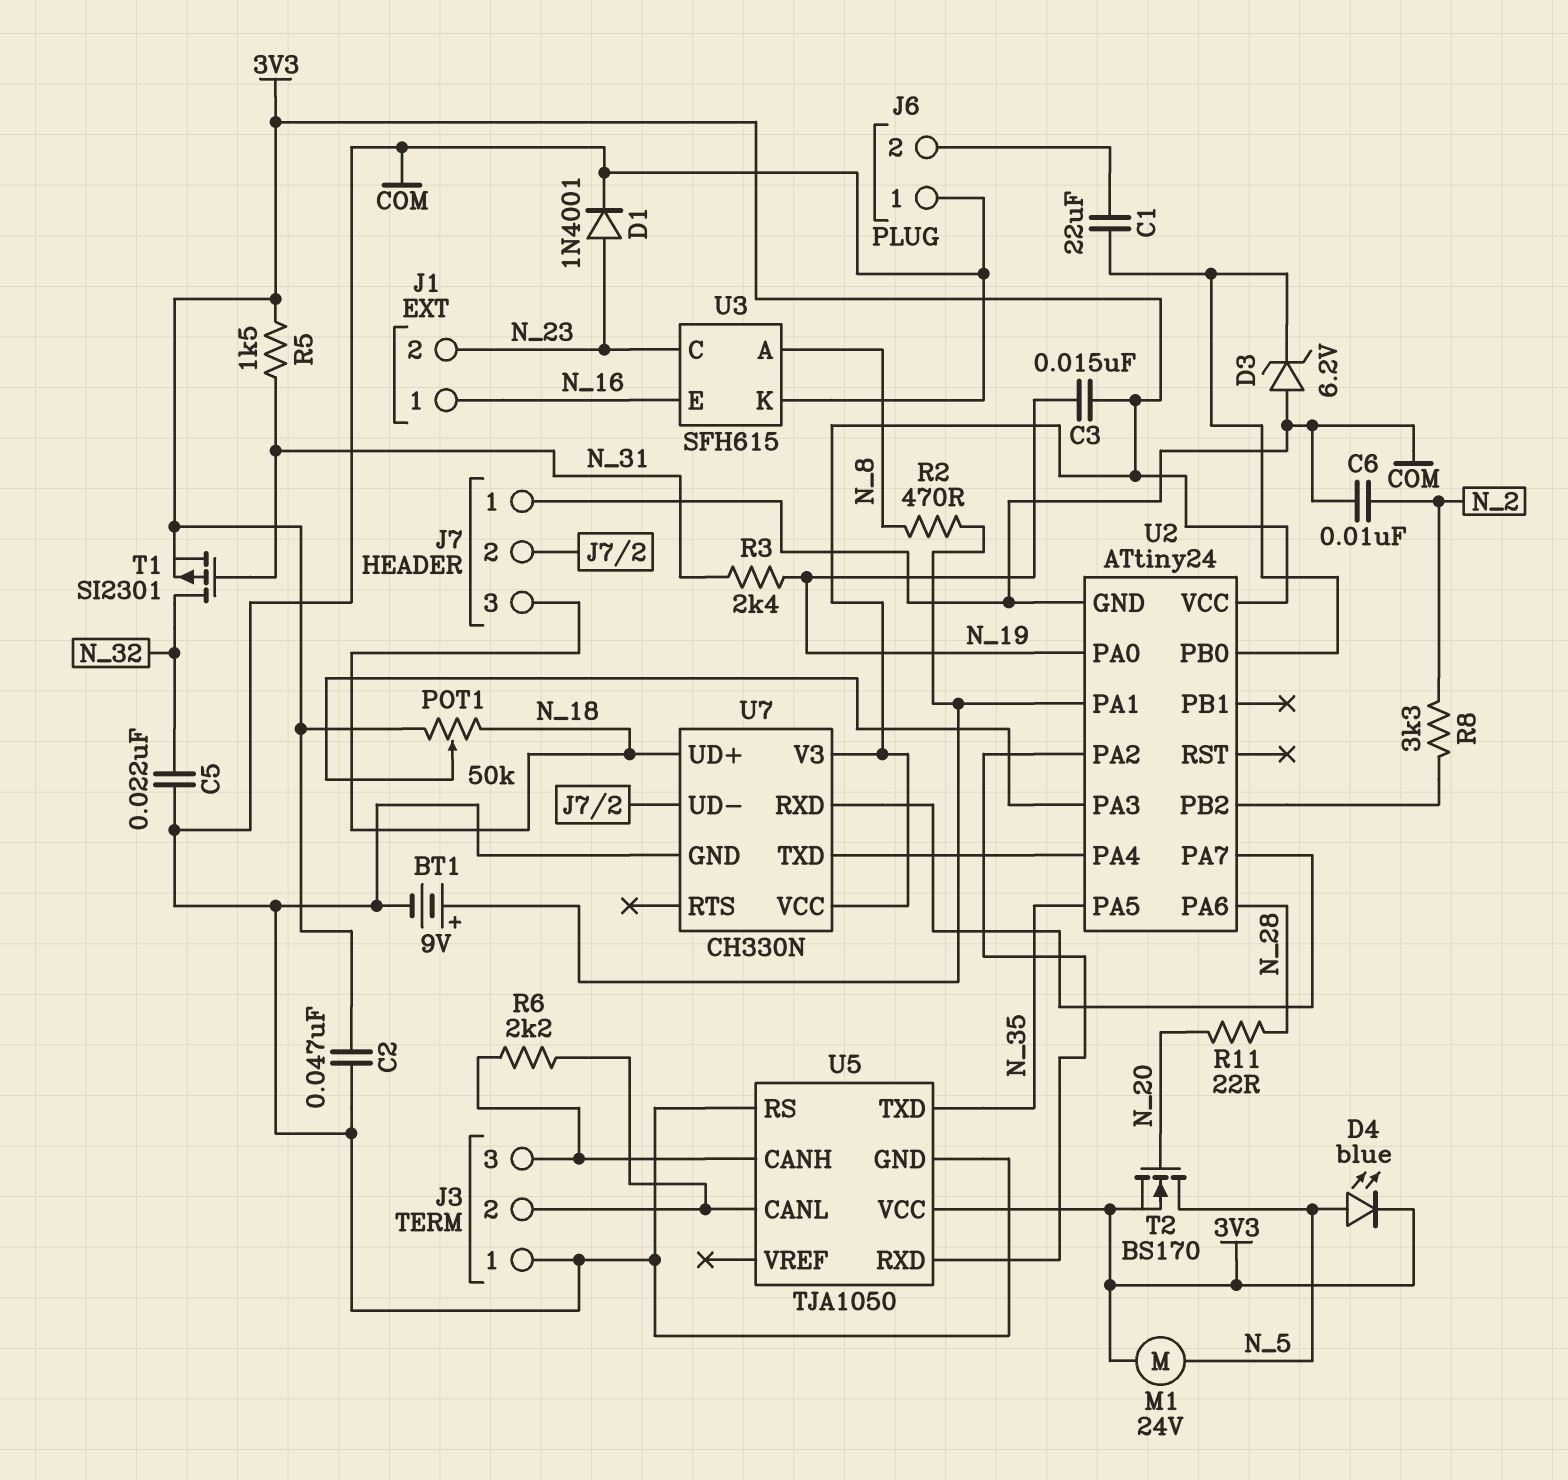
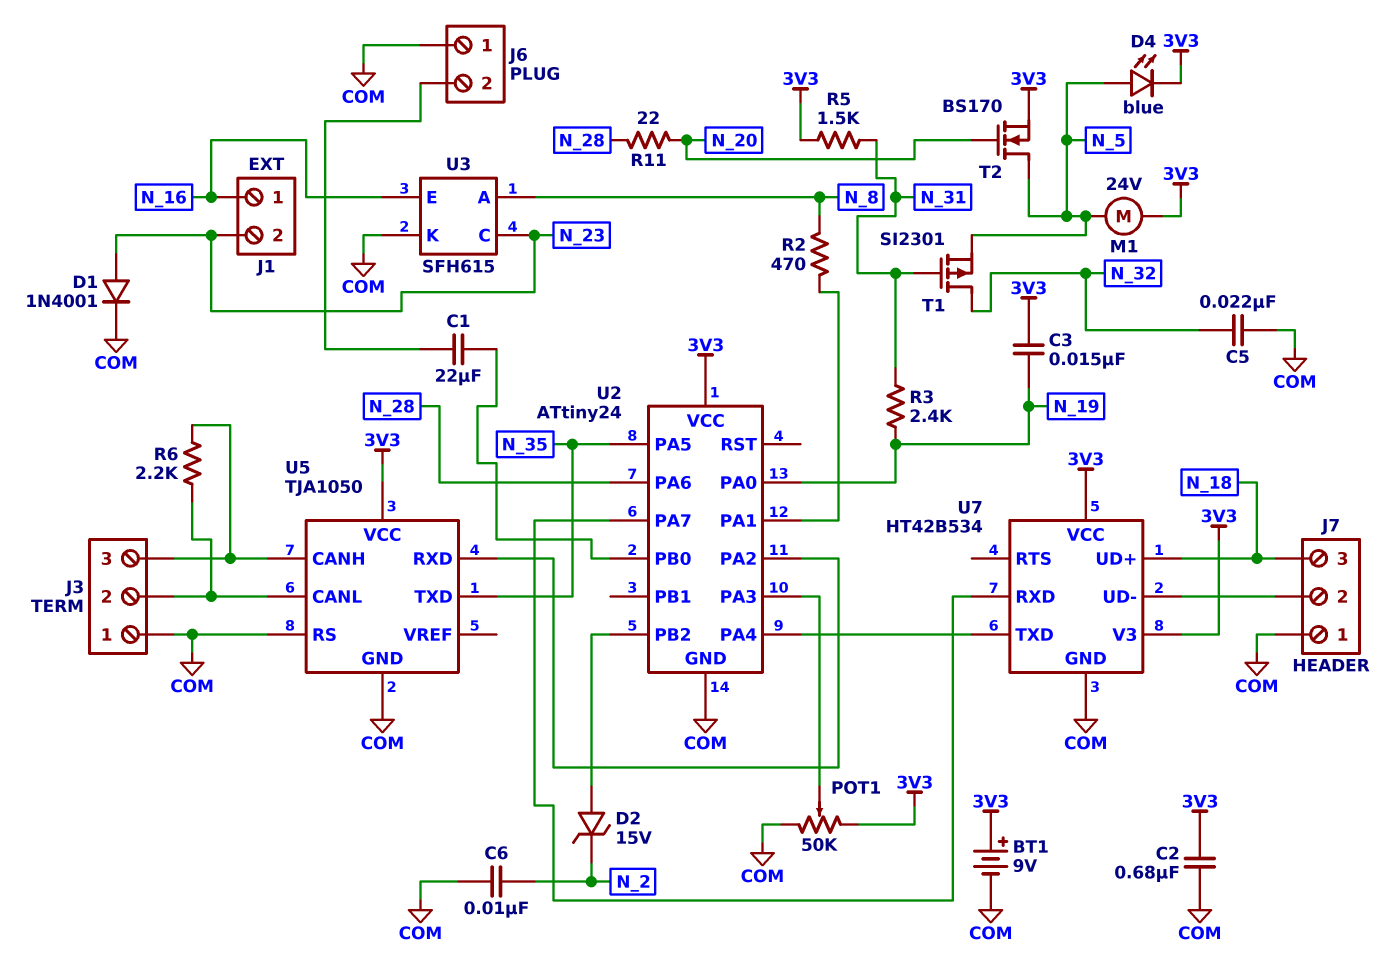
BT1: 9V (plus U2/PA1, minus COM) -> 9V (plus 3V3, minus COM)
C2: 47nF (3V3, COM) -> 680nF (3V3, COM)
D2: none -> zener 15V (A U2/PB2, K N_2)
D3: zener 6.2V (A COM, K U2/PB0) -> none
POT1: 50k (3V3, N_18, wiper U2/PA3) -> 50k (3V3, COM, wiper U2/PA3)
R8: 3.3k (N_2, U2/PB2) -> none
T1: PMOS SI2301 (G N_31, D N_32, S 3V3) -> PMOS SI2301 (G N_31, D N_32, S N_5)
U7: CH330N -> HT42B534

